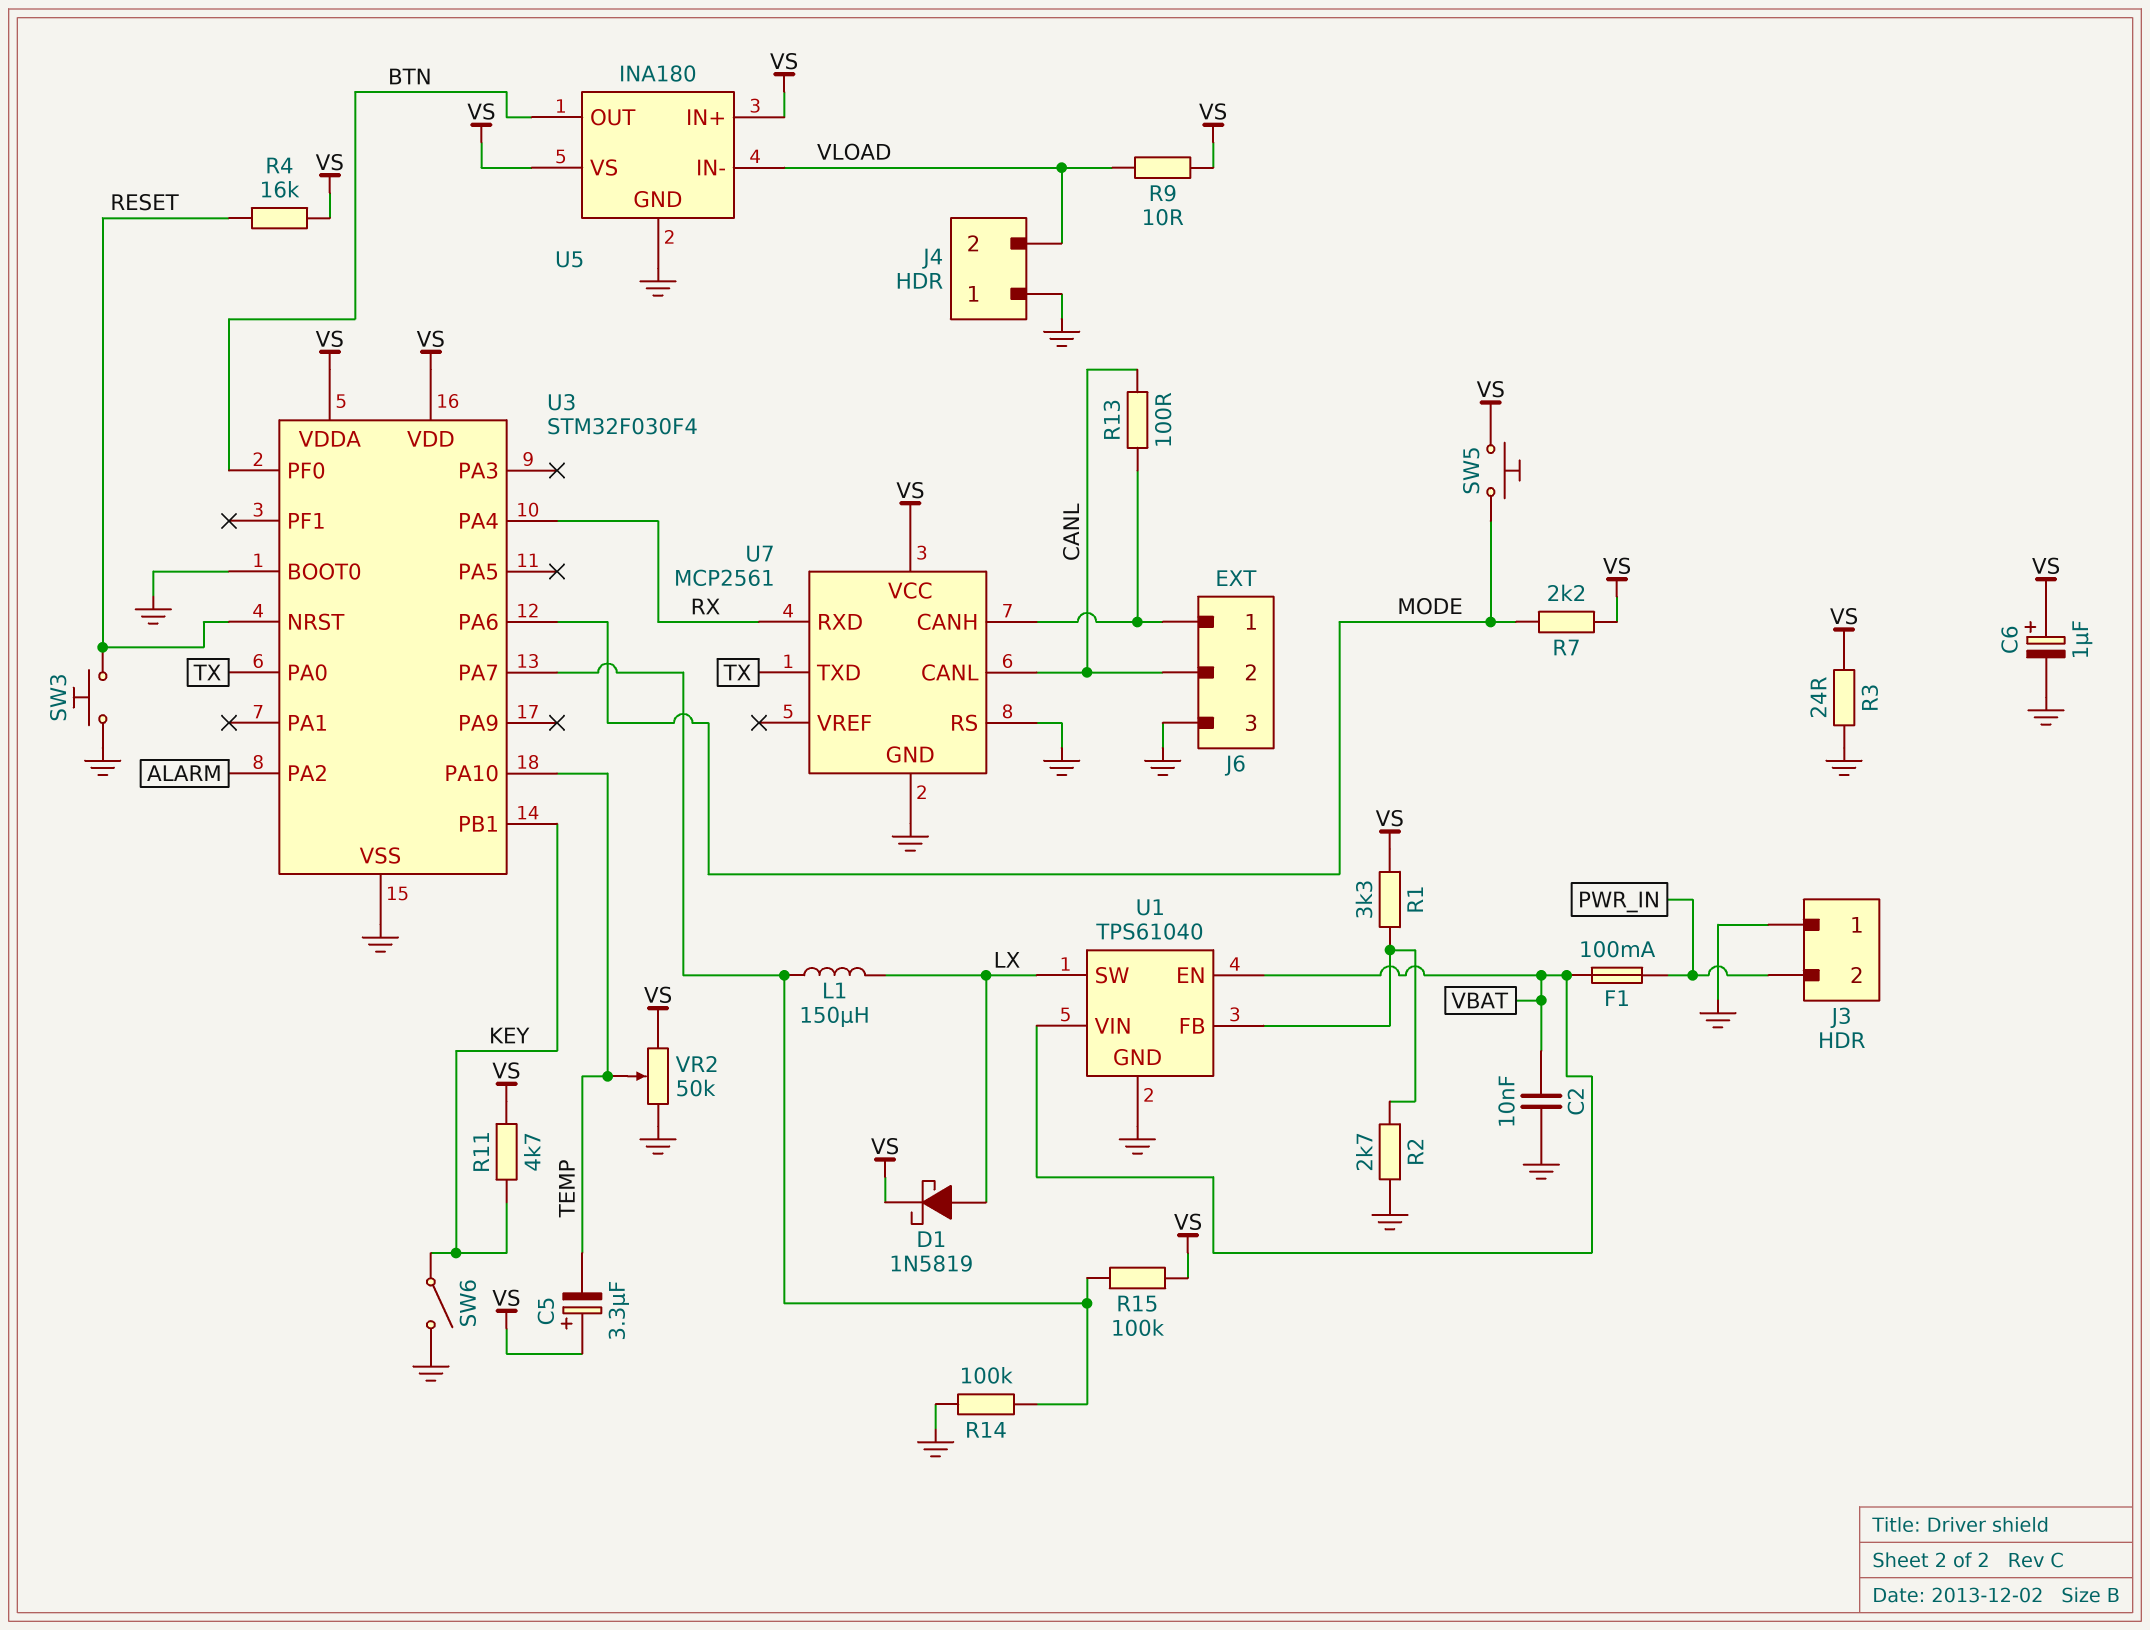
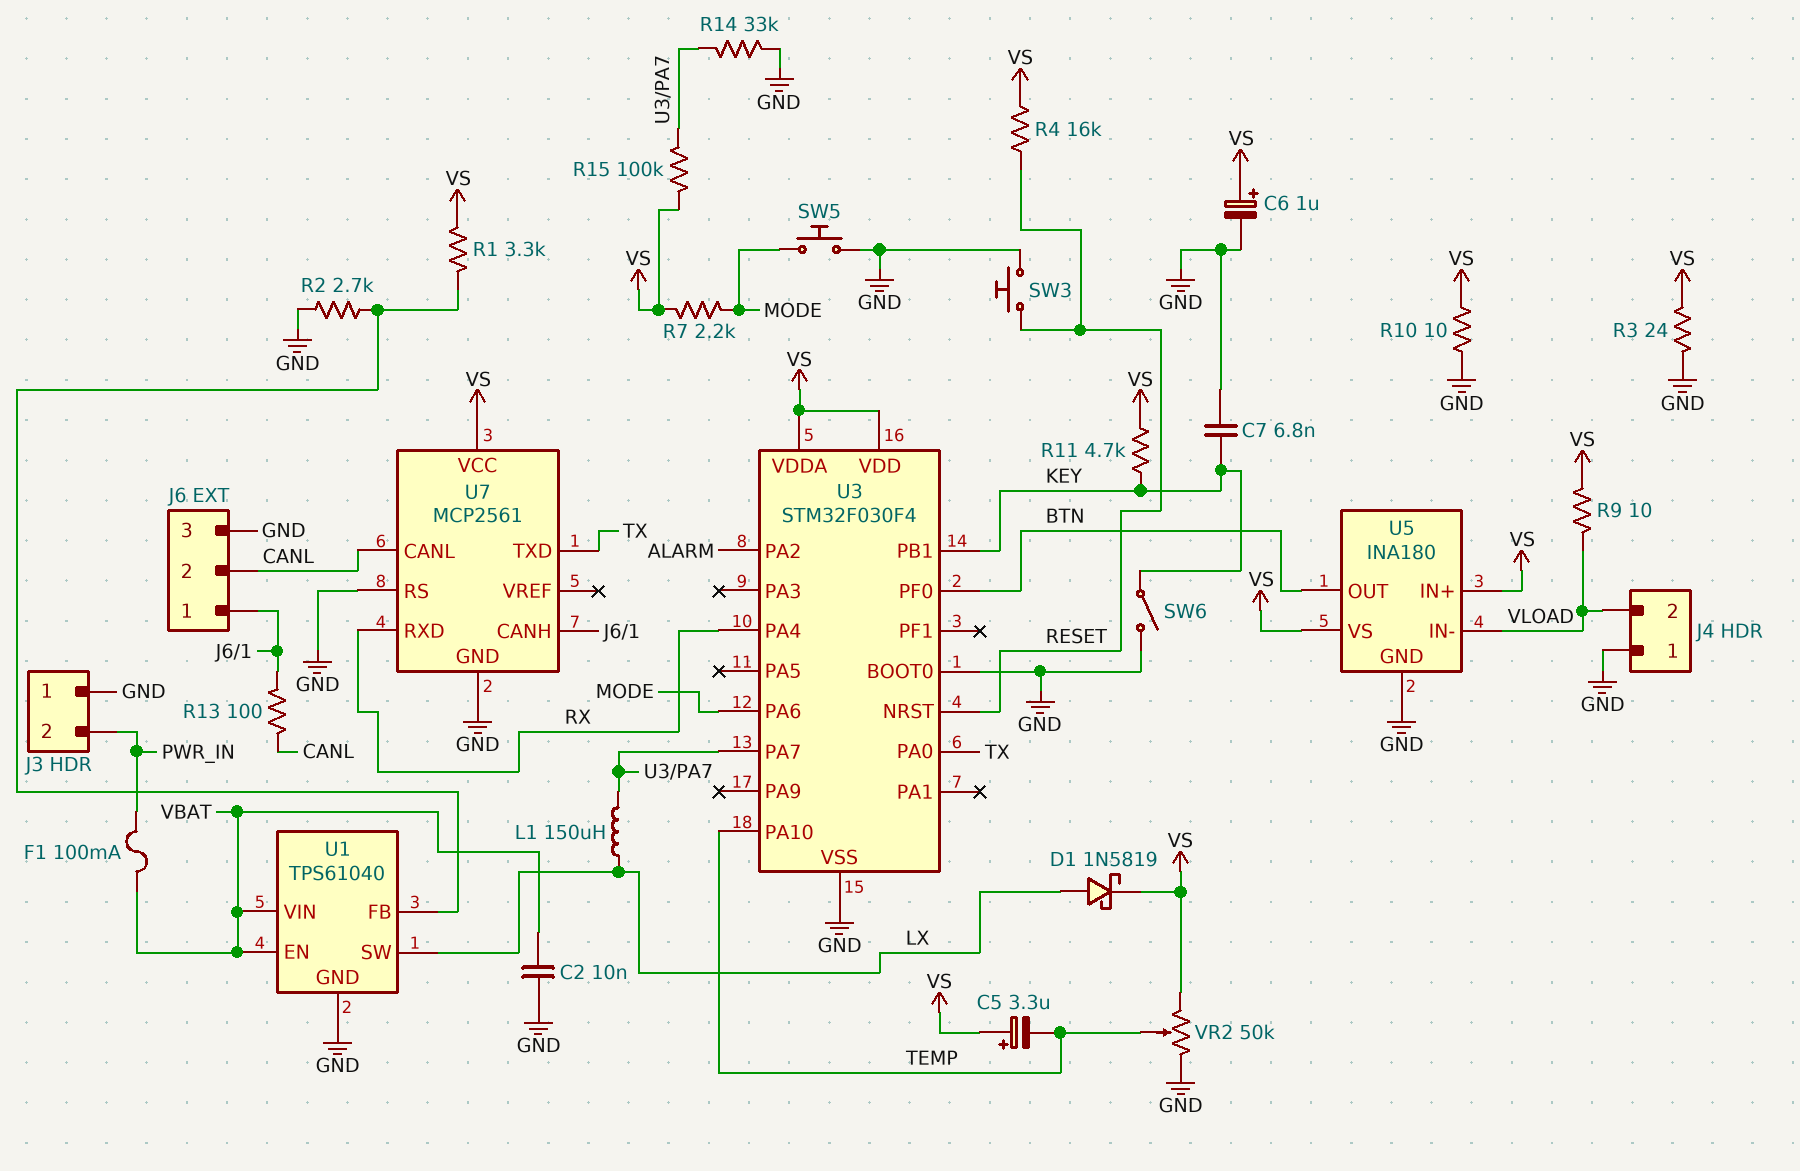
C7: none -> 6.8nF (GND, KEY)
R10: none -> 10 (GND, VS)
R14: 100k (GND, U3/PA7) -> 33k (GND, U3/PA7)
SW5: button (MODE, VS) -> button (GND, MODE)

